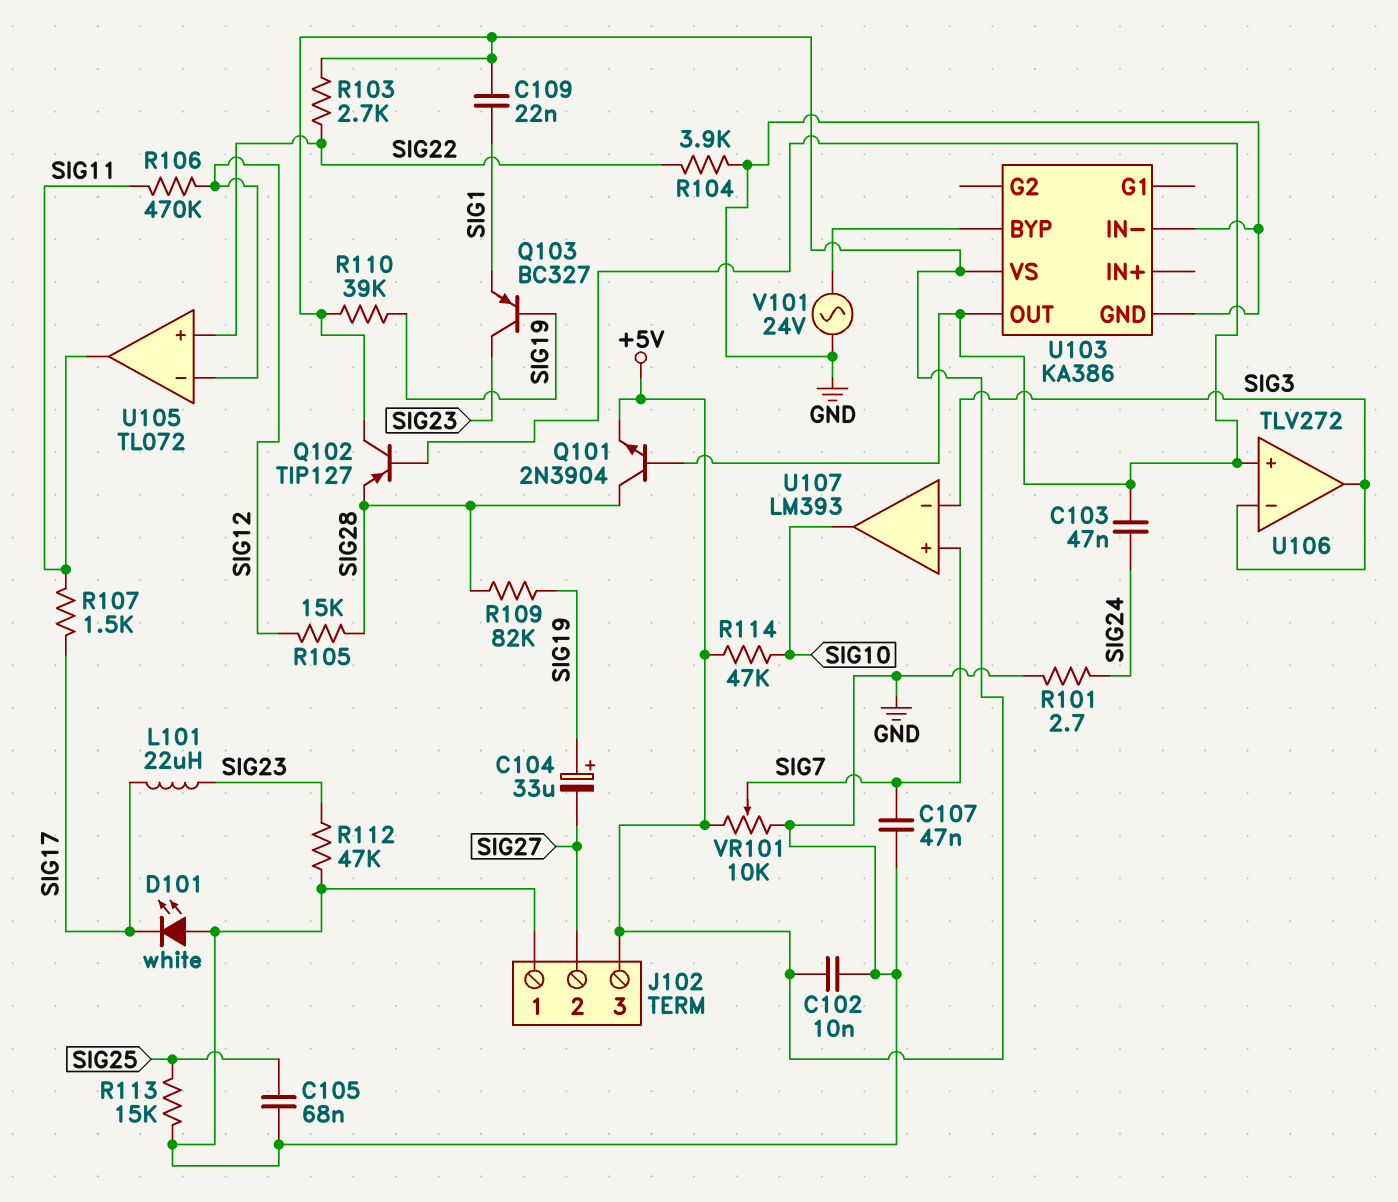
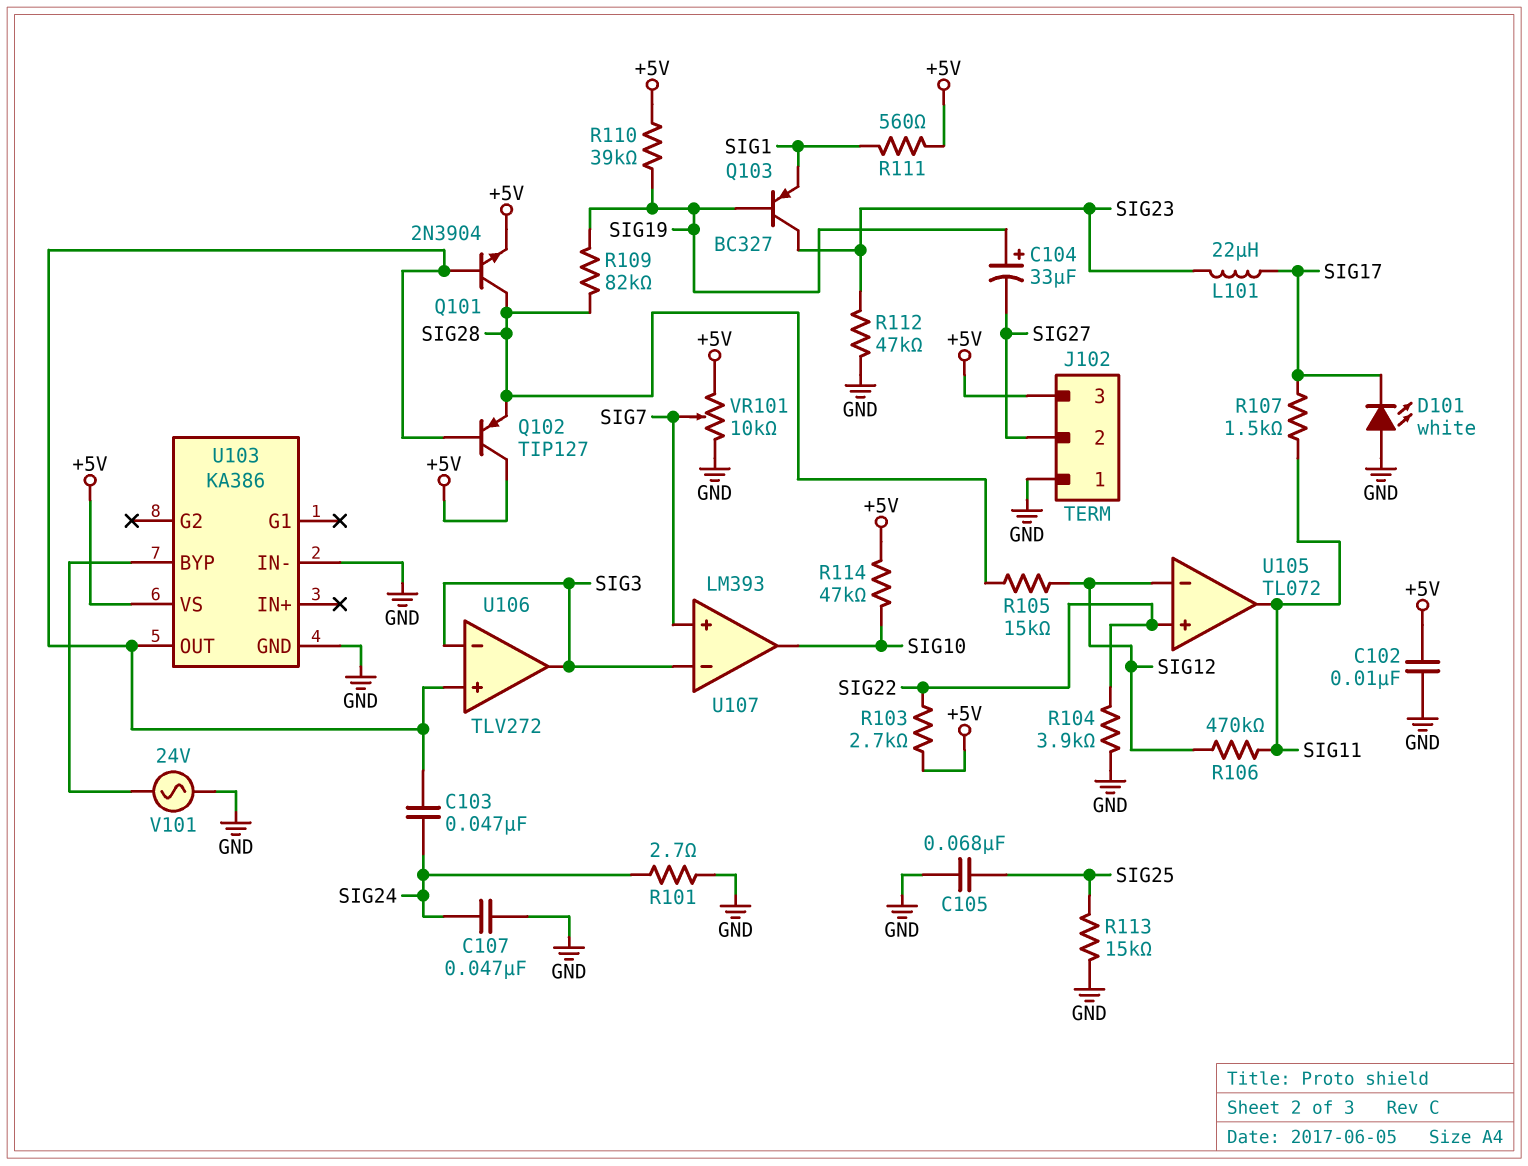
C107: 47nF (GND, SIG7) -> 47nF (GND, SIG24)
C109: 22nF (+5V, SIG1) -> none
R111: none -> 560 (+5V, SIG1)

